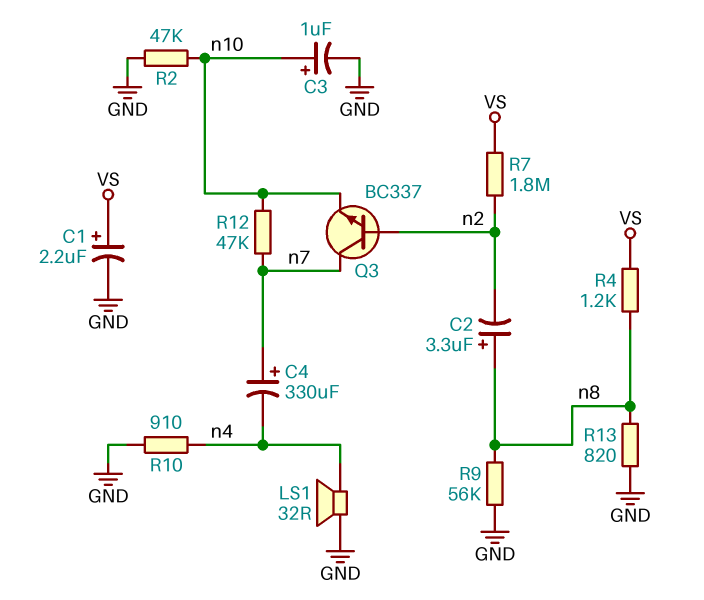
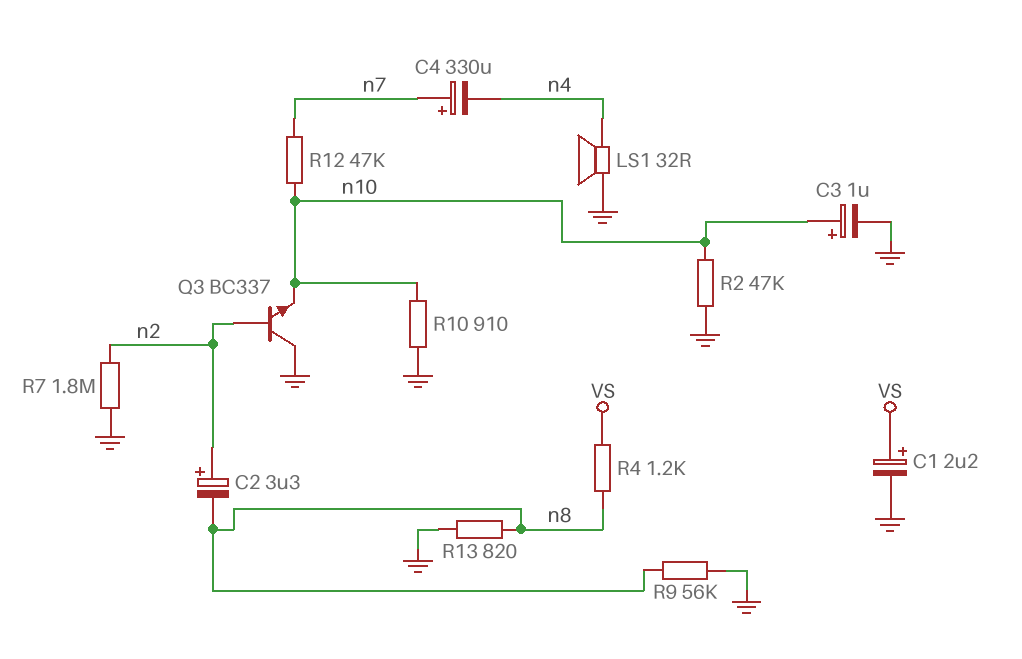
C2: 3.3uF (plus n8, minus n2) -> 3.3uF (plus n2, minus n8)
Q3: NPN BC337 (B n2, C n7, E n10) -> NPN BC337 (B n2, C GND, E n10)
R7: 1.8M (VS, n2) -> 1.8M (GND, n2)
R10: 910 (GND, n4) -> 910 (GND, n10)

